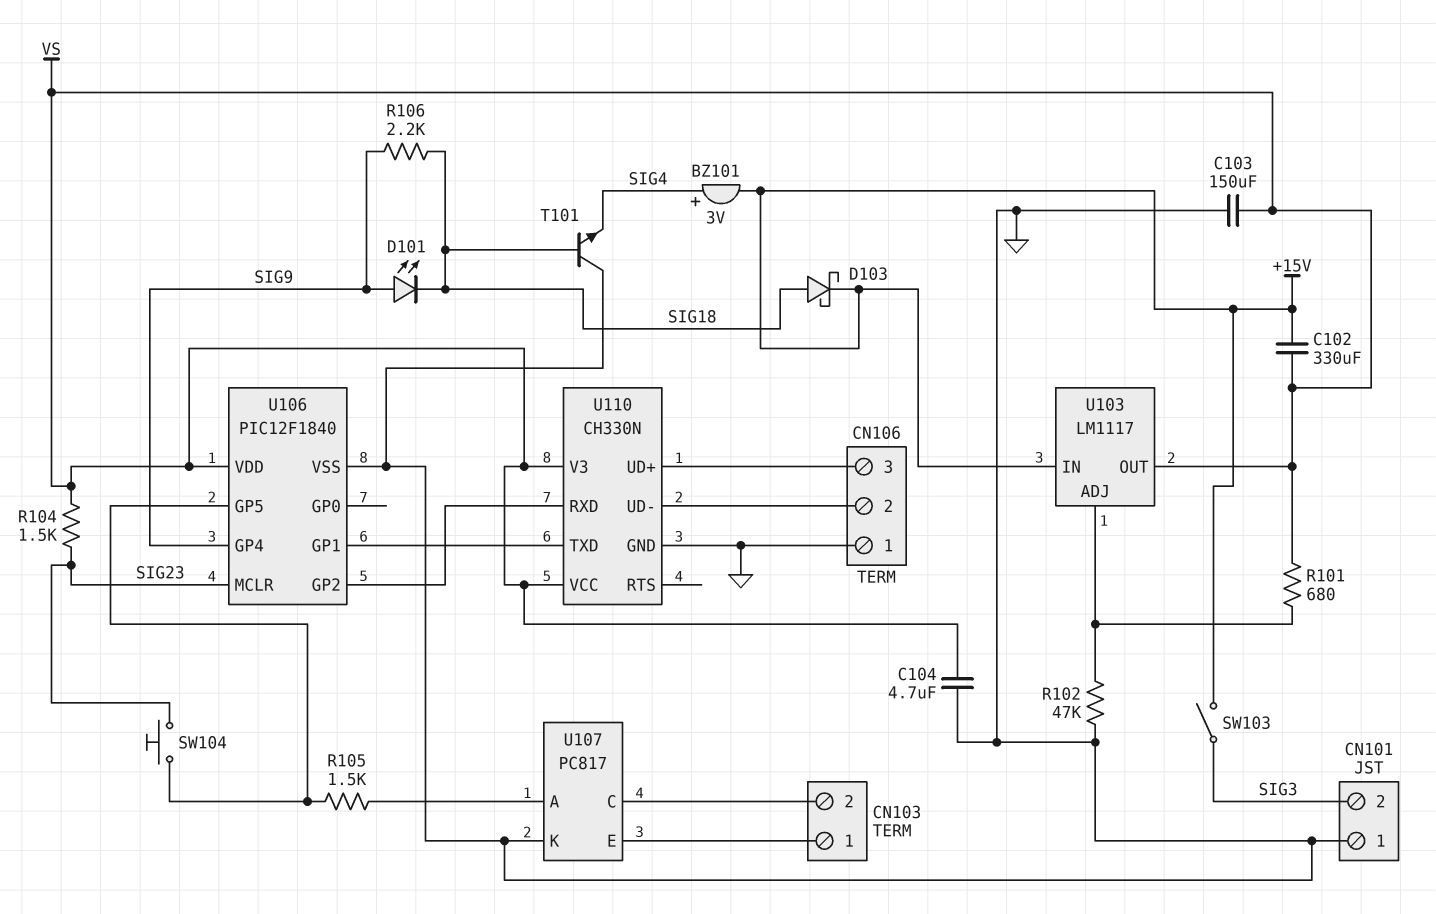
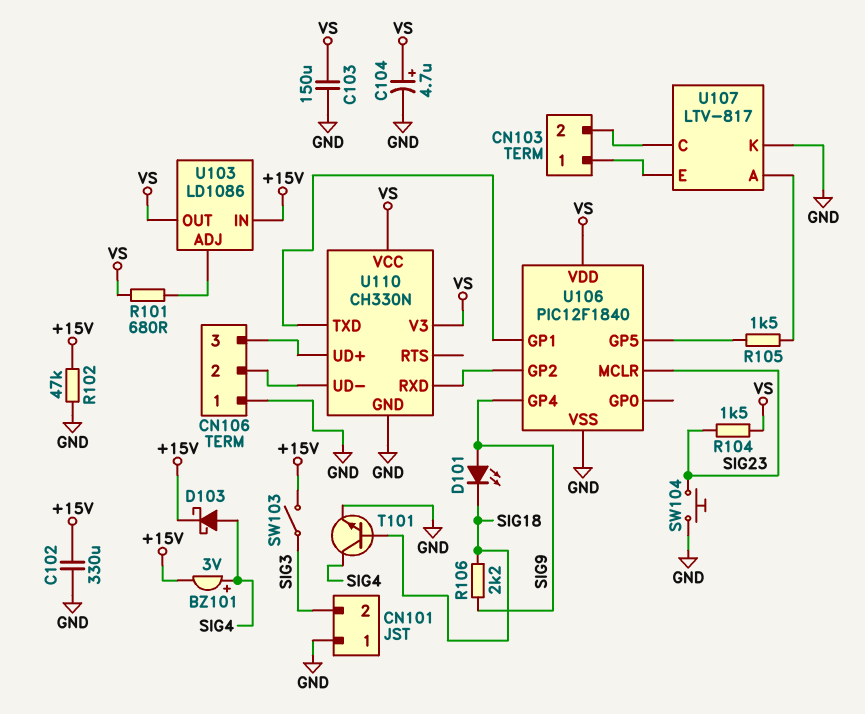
C102: 330uF (+15V, VS) -> 330uF (+15V, GND)
C104: 4.7uF (GND, VS) -> 4.7uF (plus VS, minus GND)
D103: schottky (A SIG18, K +15V) -> schottky (A SIG4, K +15V)
R102: 47k (GND, U103/ADJ) -> 47k (+15V, GND)
SW104: button (SIG23, U106/GP5) -> button (GND, SIG23)
T101: NPN (B SIG18, C GND, E SIG4) -> NPN (B SIG18, C SIG4, E GND)
U103: LM1117 -> LD1086
U107: PC817 -> LTV-817

